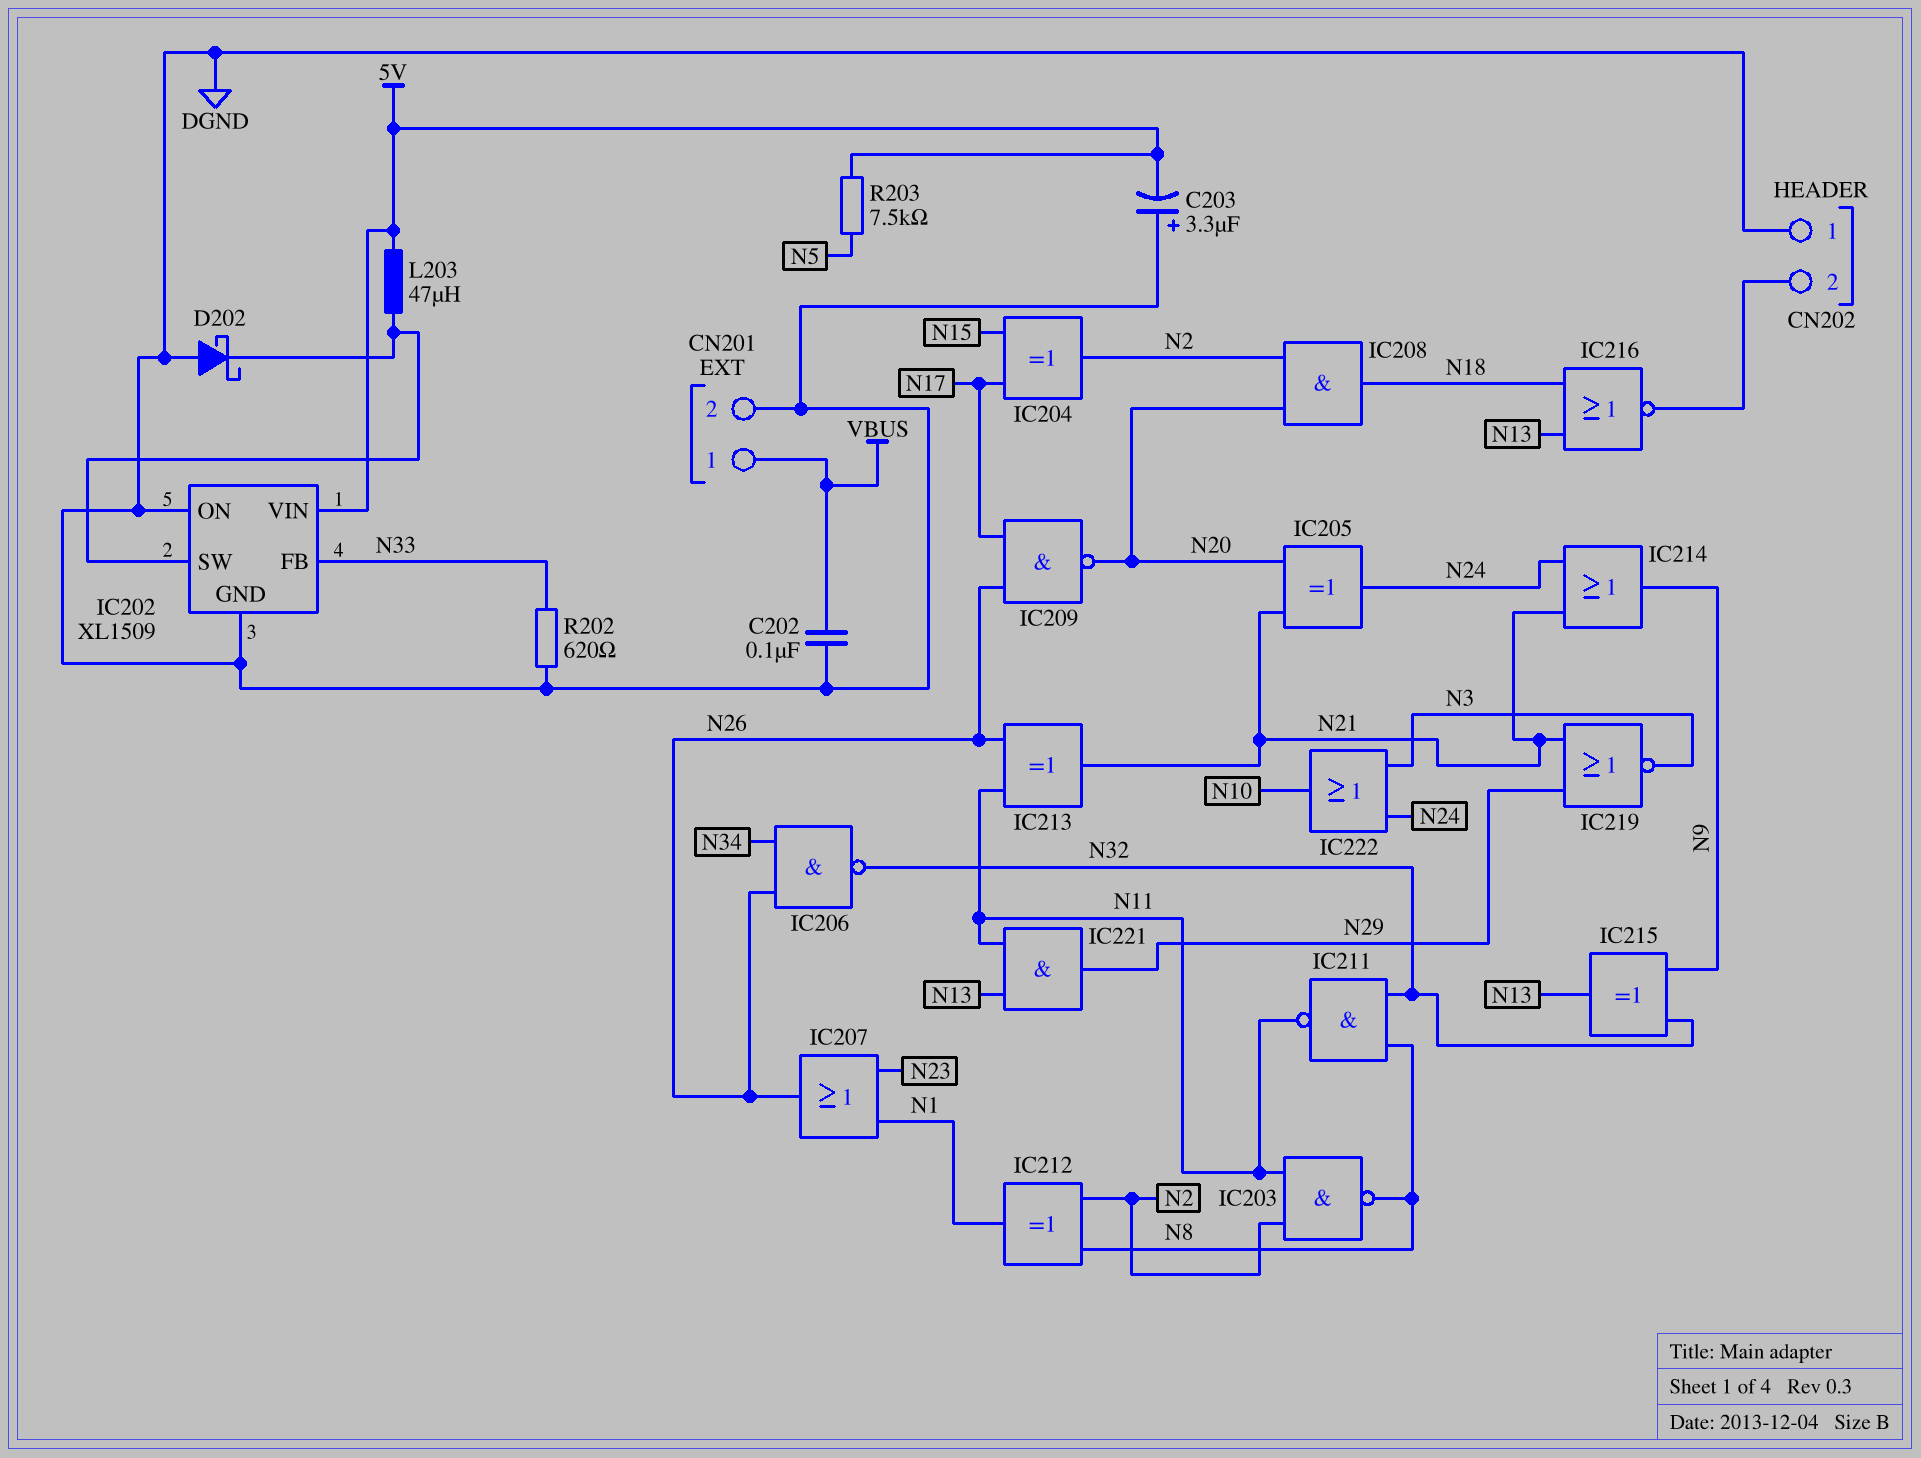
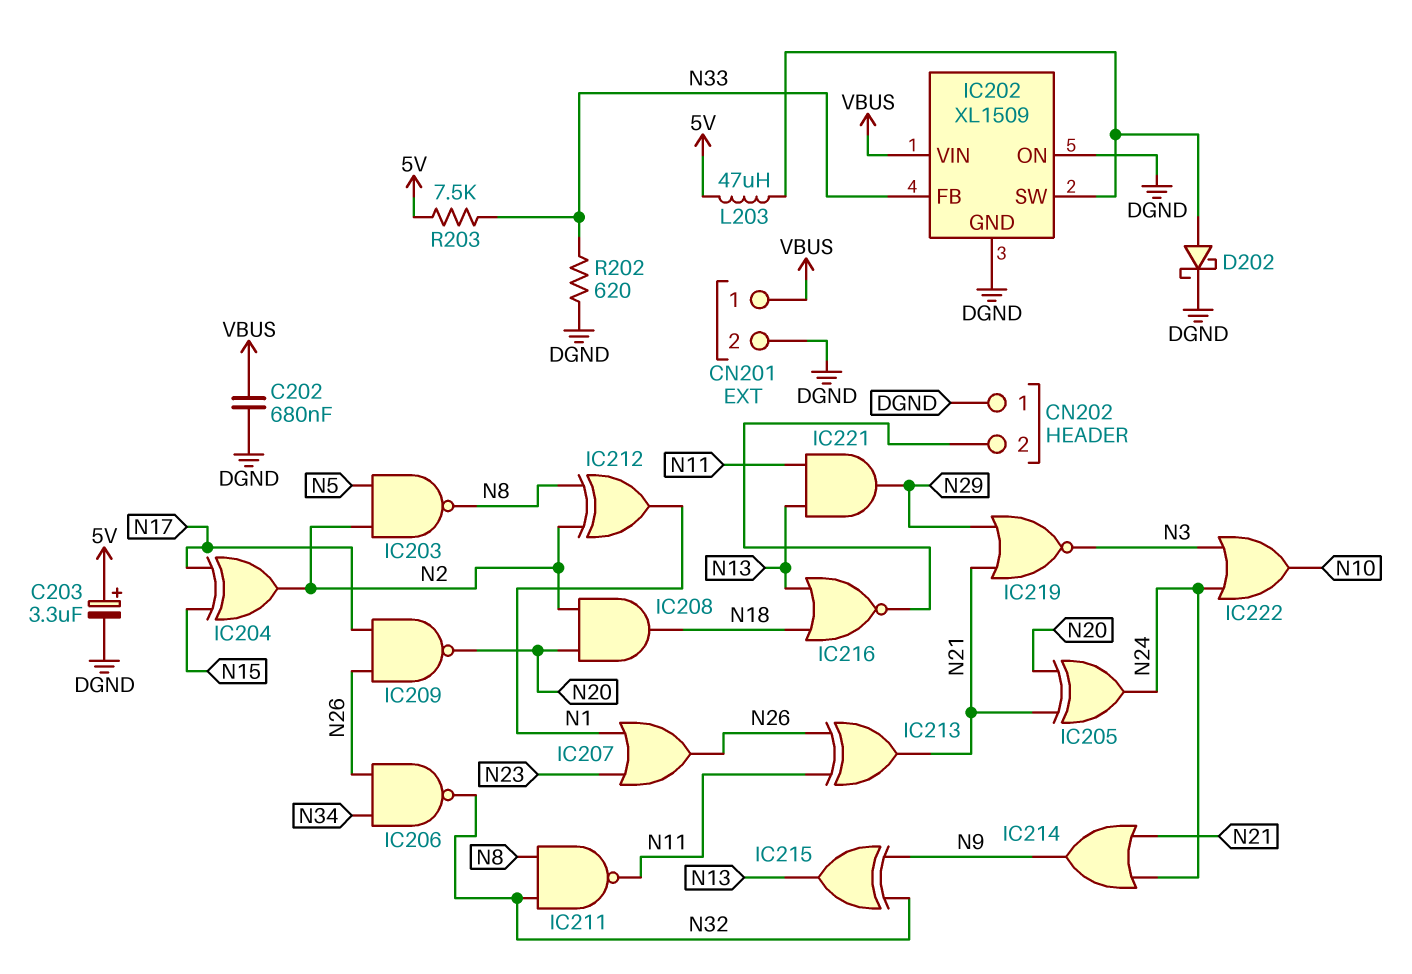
C202: 100nF (DGND, VBUS) -> 680nF (DGND, VBUS)
C203: 3.3uF (plus DGND, minus 5V) -> 3.3uF (plus 5V, minus DGND)
D202: schottky (A DGND, K IC202/SW) -> schottky (A IC202/SW, K DGND)
IC202 pin VIN: 5V -> VBUS
IC203: NAND (in N2, in N11, out N8) -> NAND (in N2, in N5, out N8)
R203: 7.5k (5V, N5) -> 7.5k (5V, N33)

